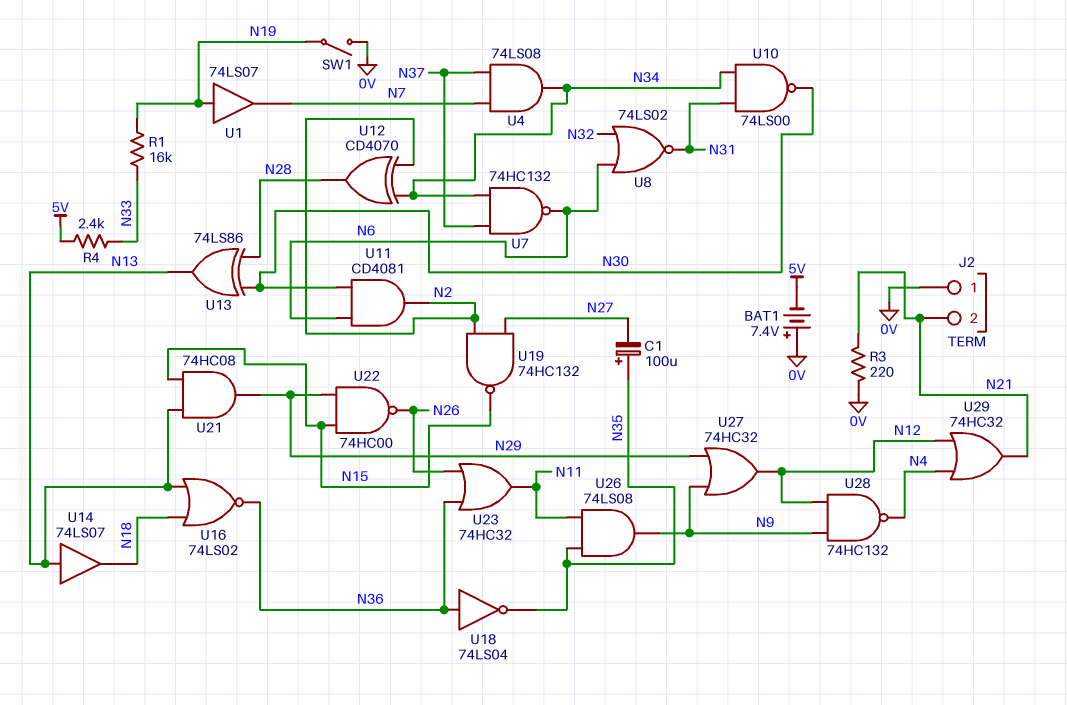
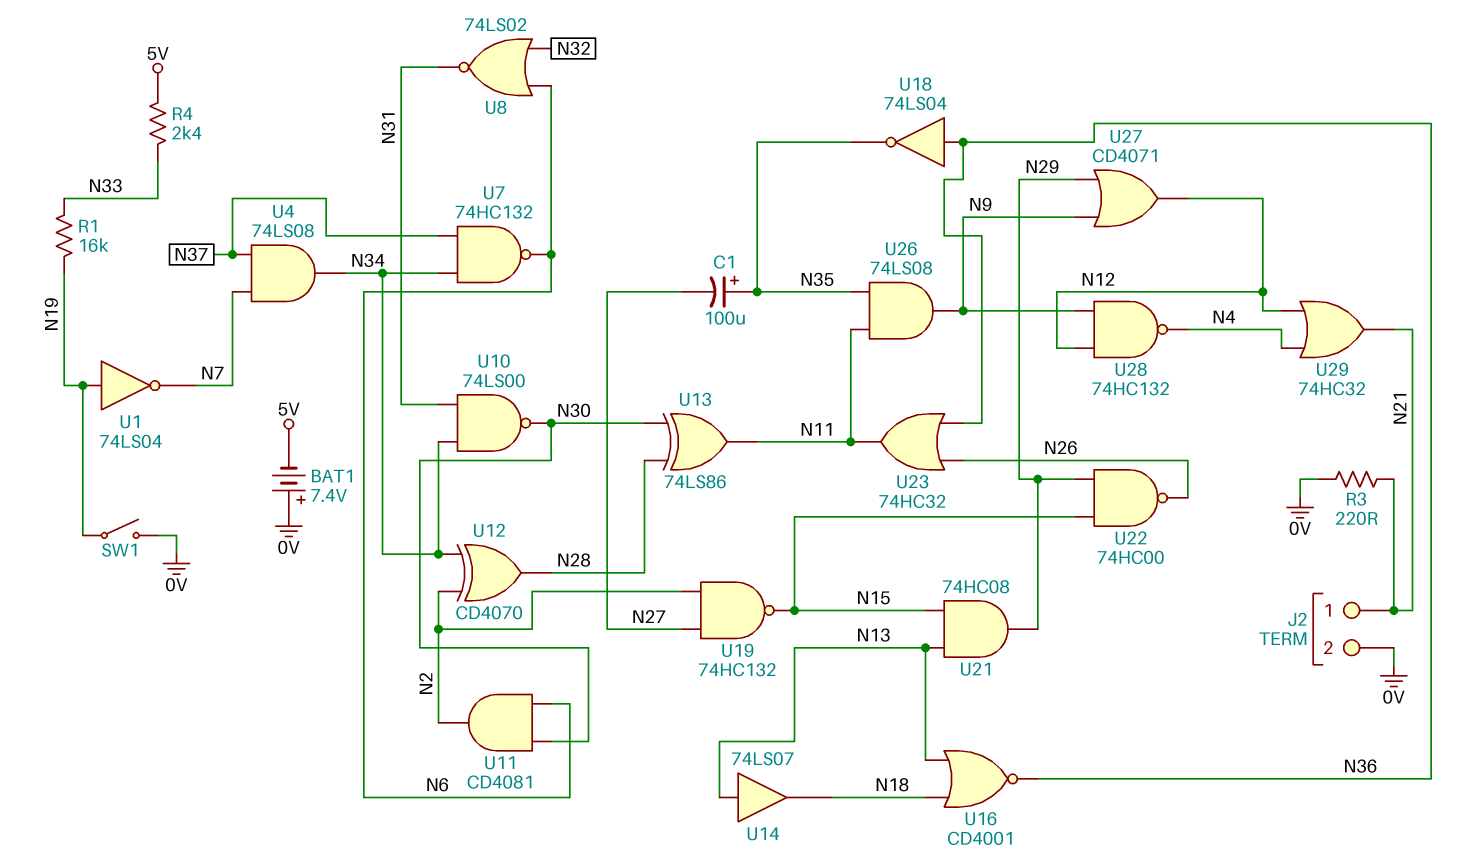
J2 pin 1: 0V -> N21
J2 pin 2: N21 -> 0V
U1: buffer 74LS07 (in N19, out N7) -> NOT 74LS04 (in N19, out N7)
U13: XOR 74LS86 (in N28, in N30, out N13) -> XOR 74LS86 (in N28, in N30, out N11)
U16: NOR 74LS02 (in N13, in N18, out N36) -> NOR CD4001 (in N13, in N18, out N36)
U27: OR 74HC32 (in N9, in N29, out N12) -> OR CD4071 (in N9, in N29, out N12)

